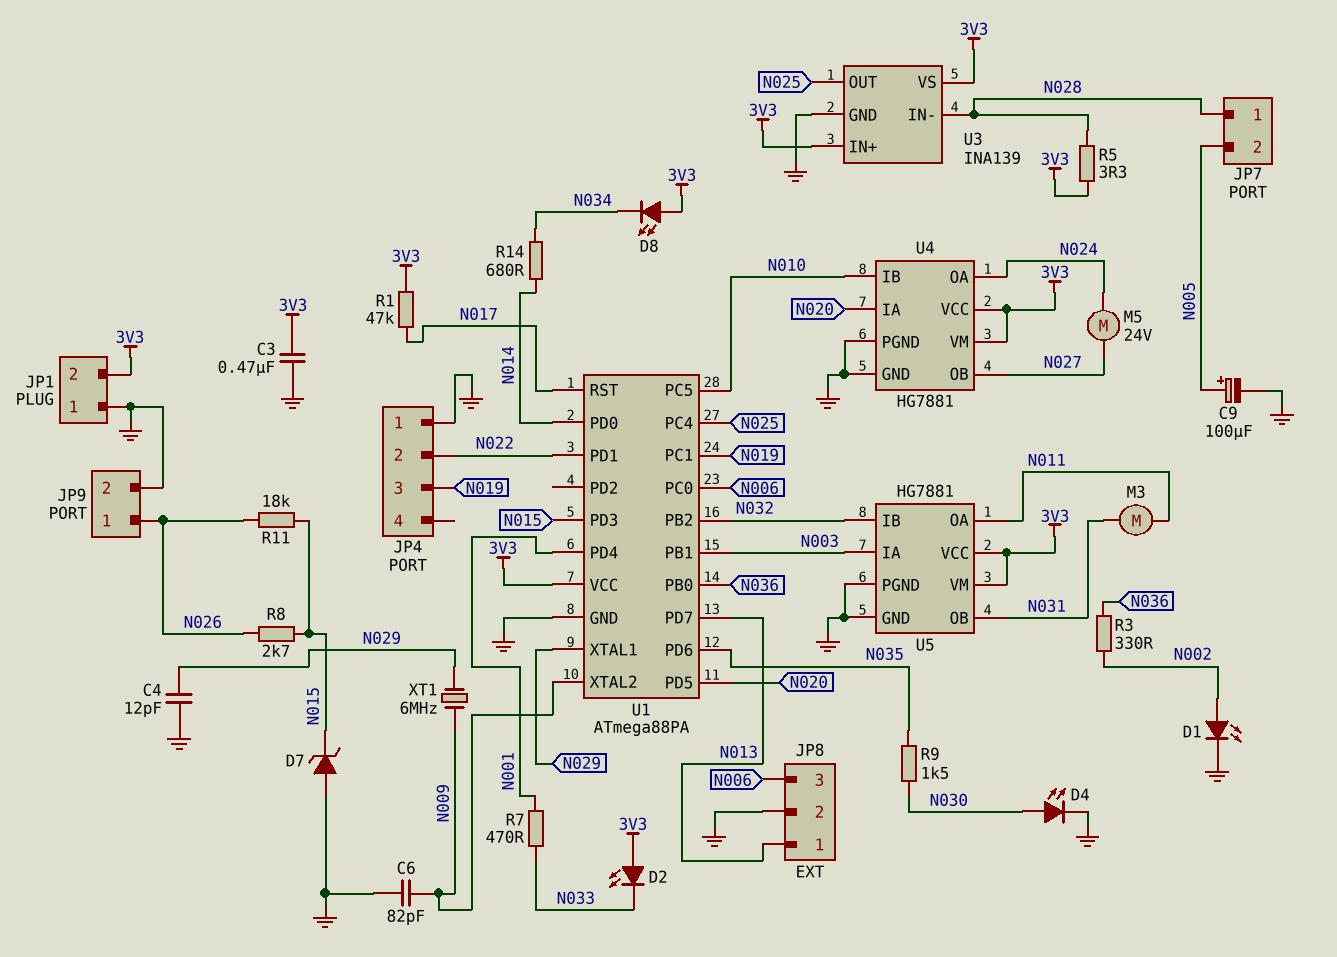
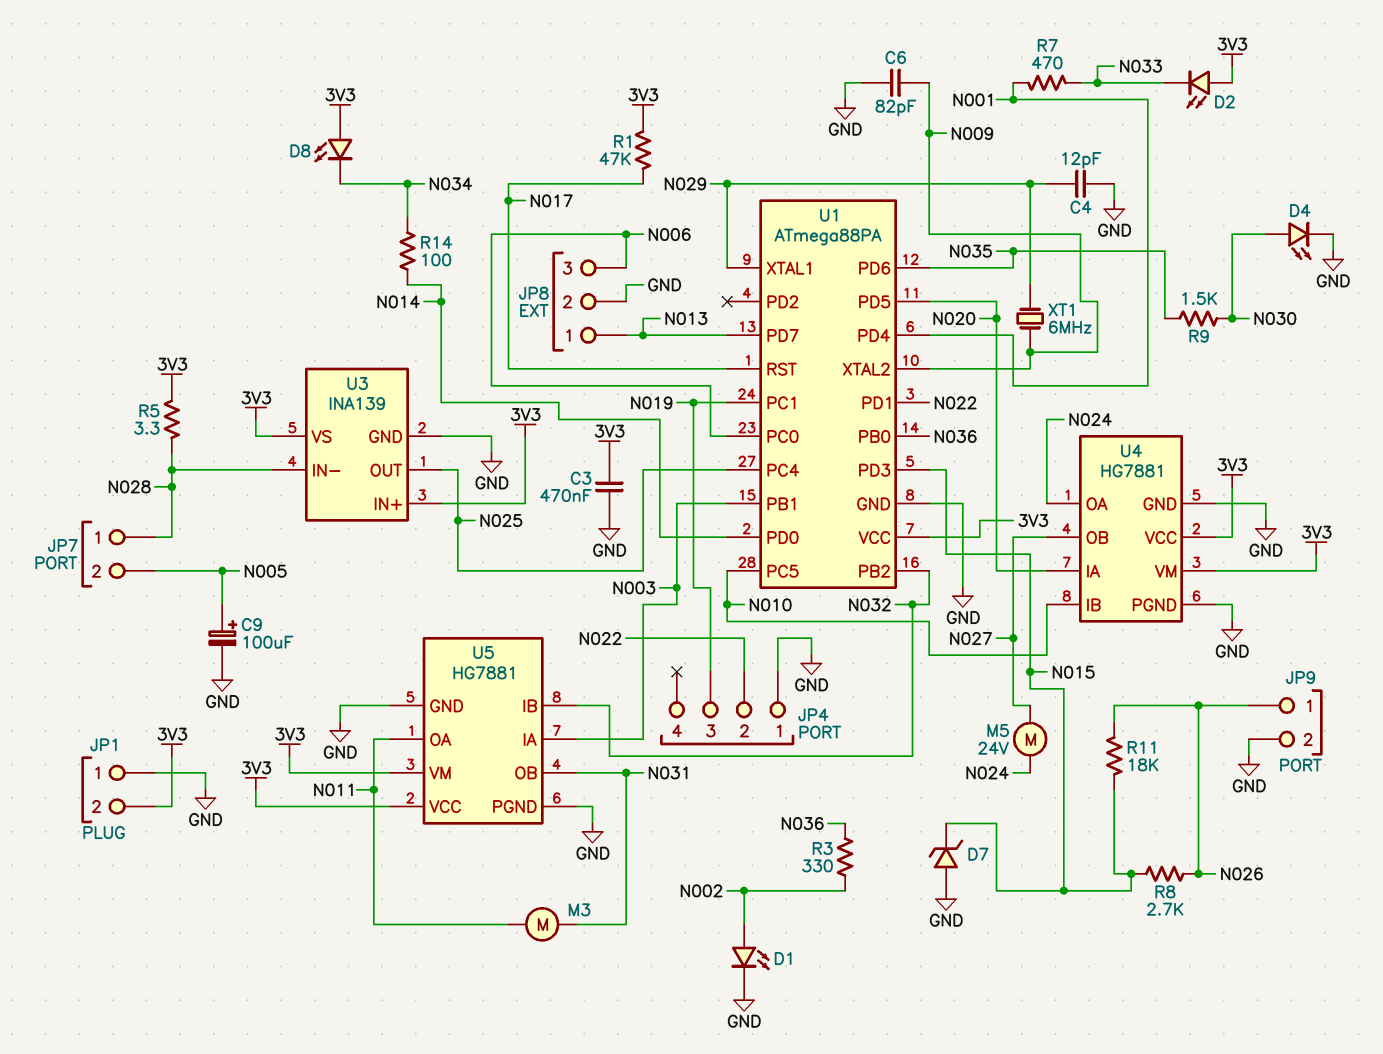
R14: 680 (N014, N034) -> 100 (N014, N034)

